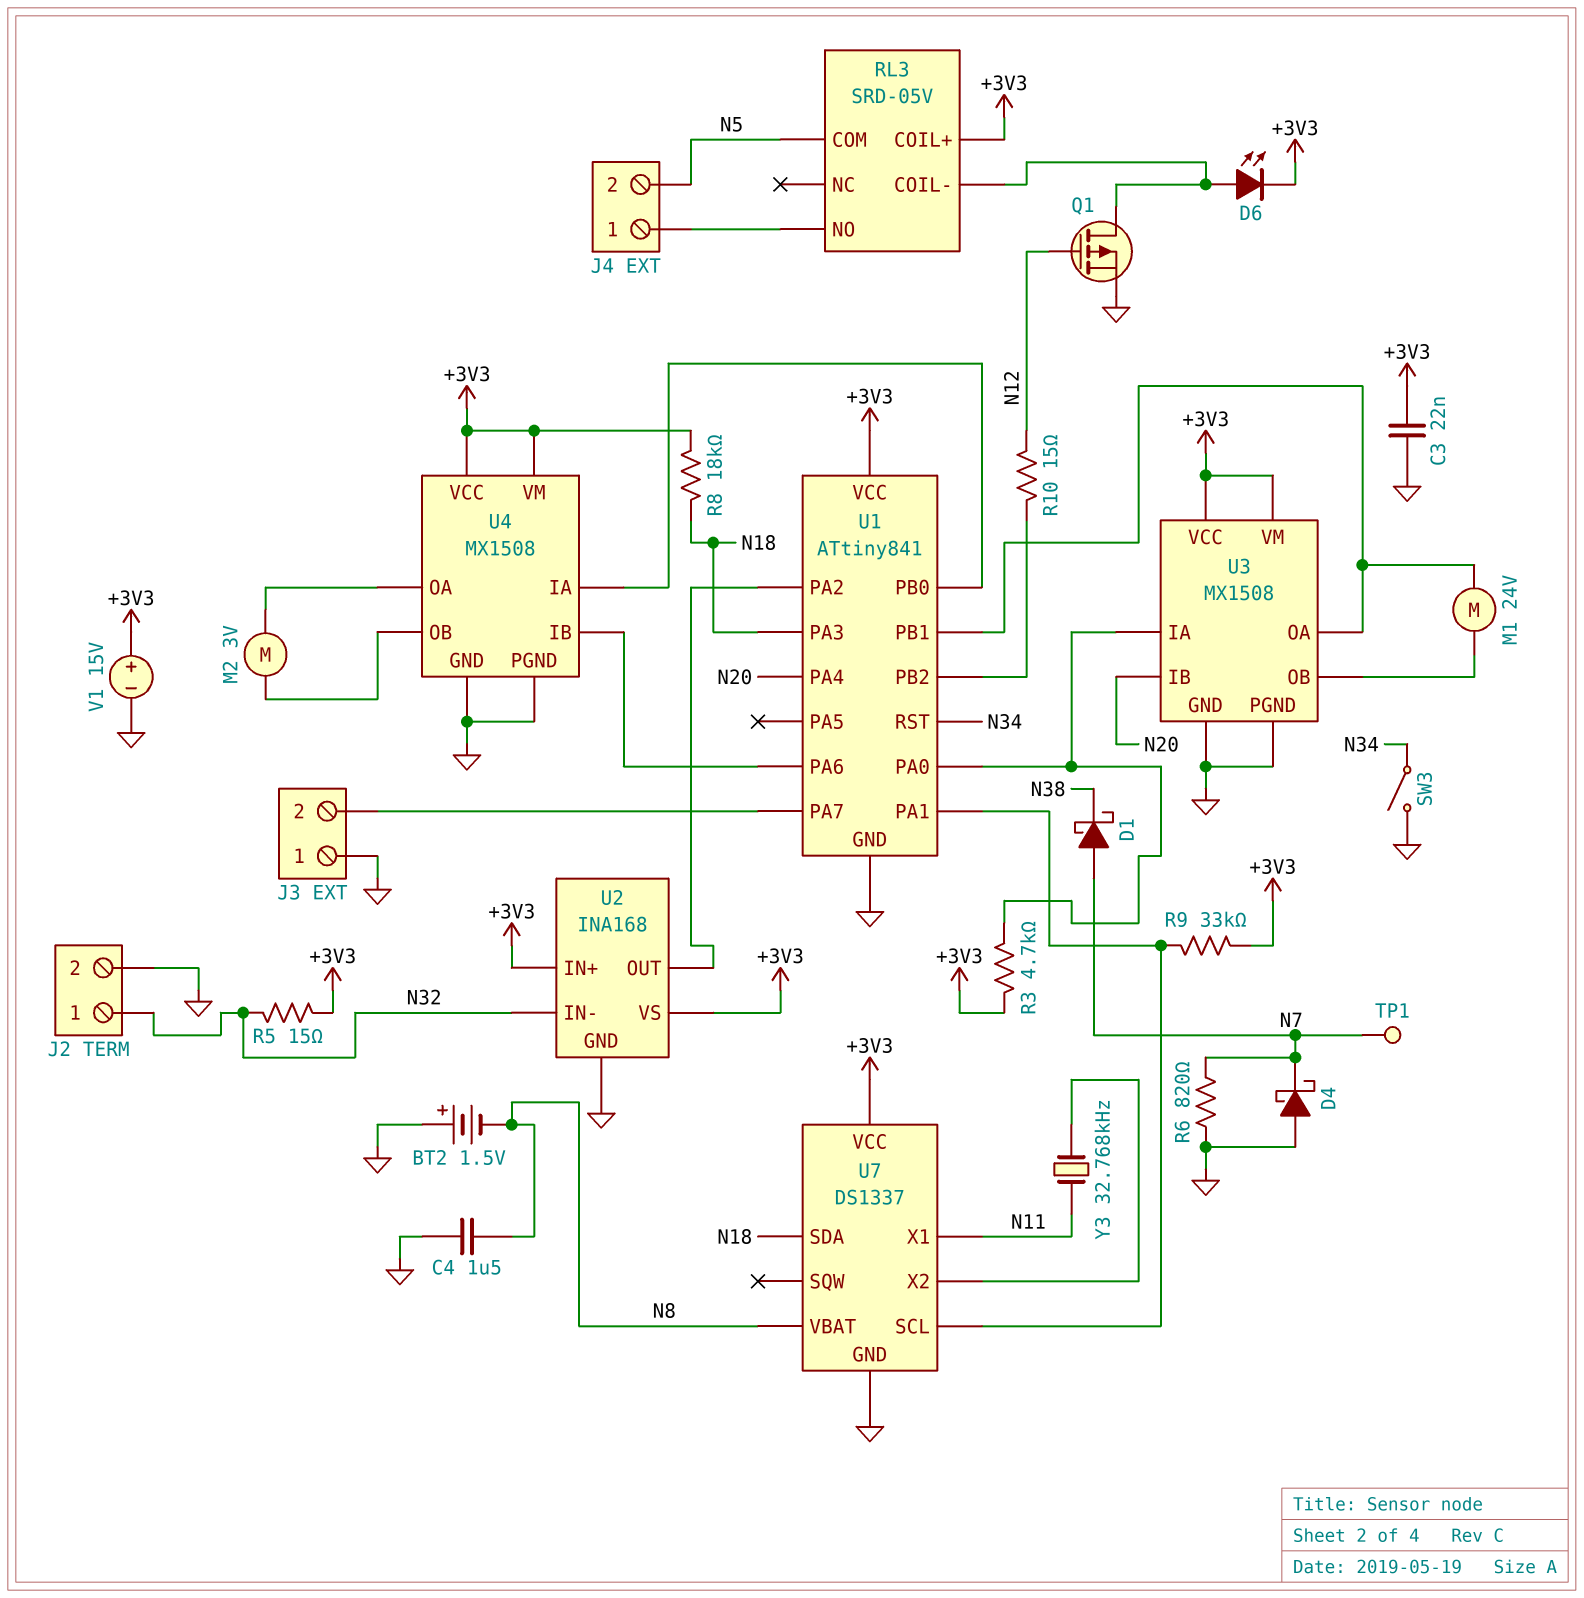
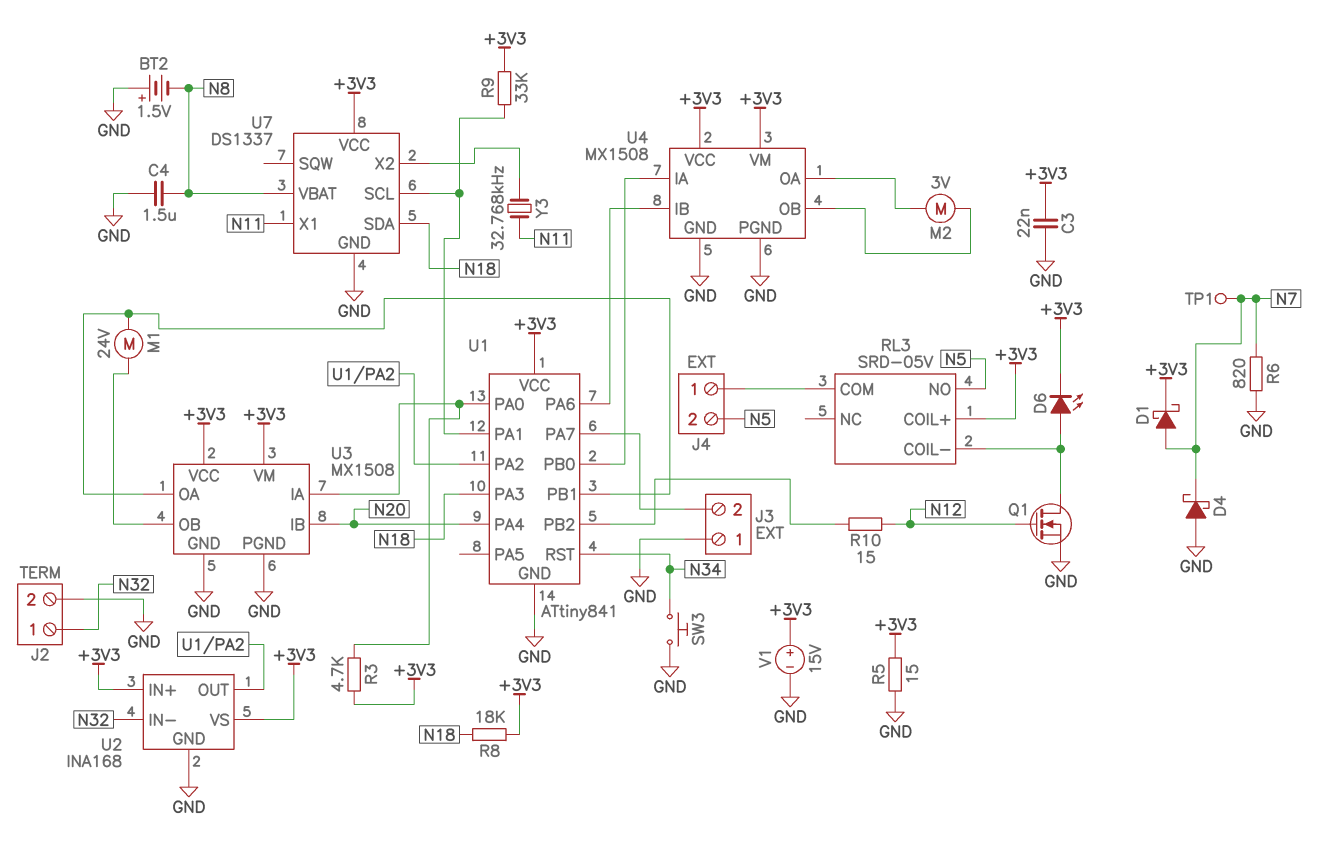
D1: schottky (A N7, K N38) -> schottky (A N7, K +3V3)
Q1: PMOS (G N12, D RL3/COIL-, S GND) -> NMOS (G N12, D RL3/COIL-, S GND)
R5: 15 (+3V3, N32) -> 15 (+3V3, GND)
RL3 pin COM: N5 -> J4/1
RL3 pin NO: J4/1 -> N5
SW3: switch (GND, N34) -> button (GND, N34)

